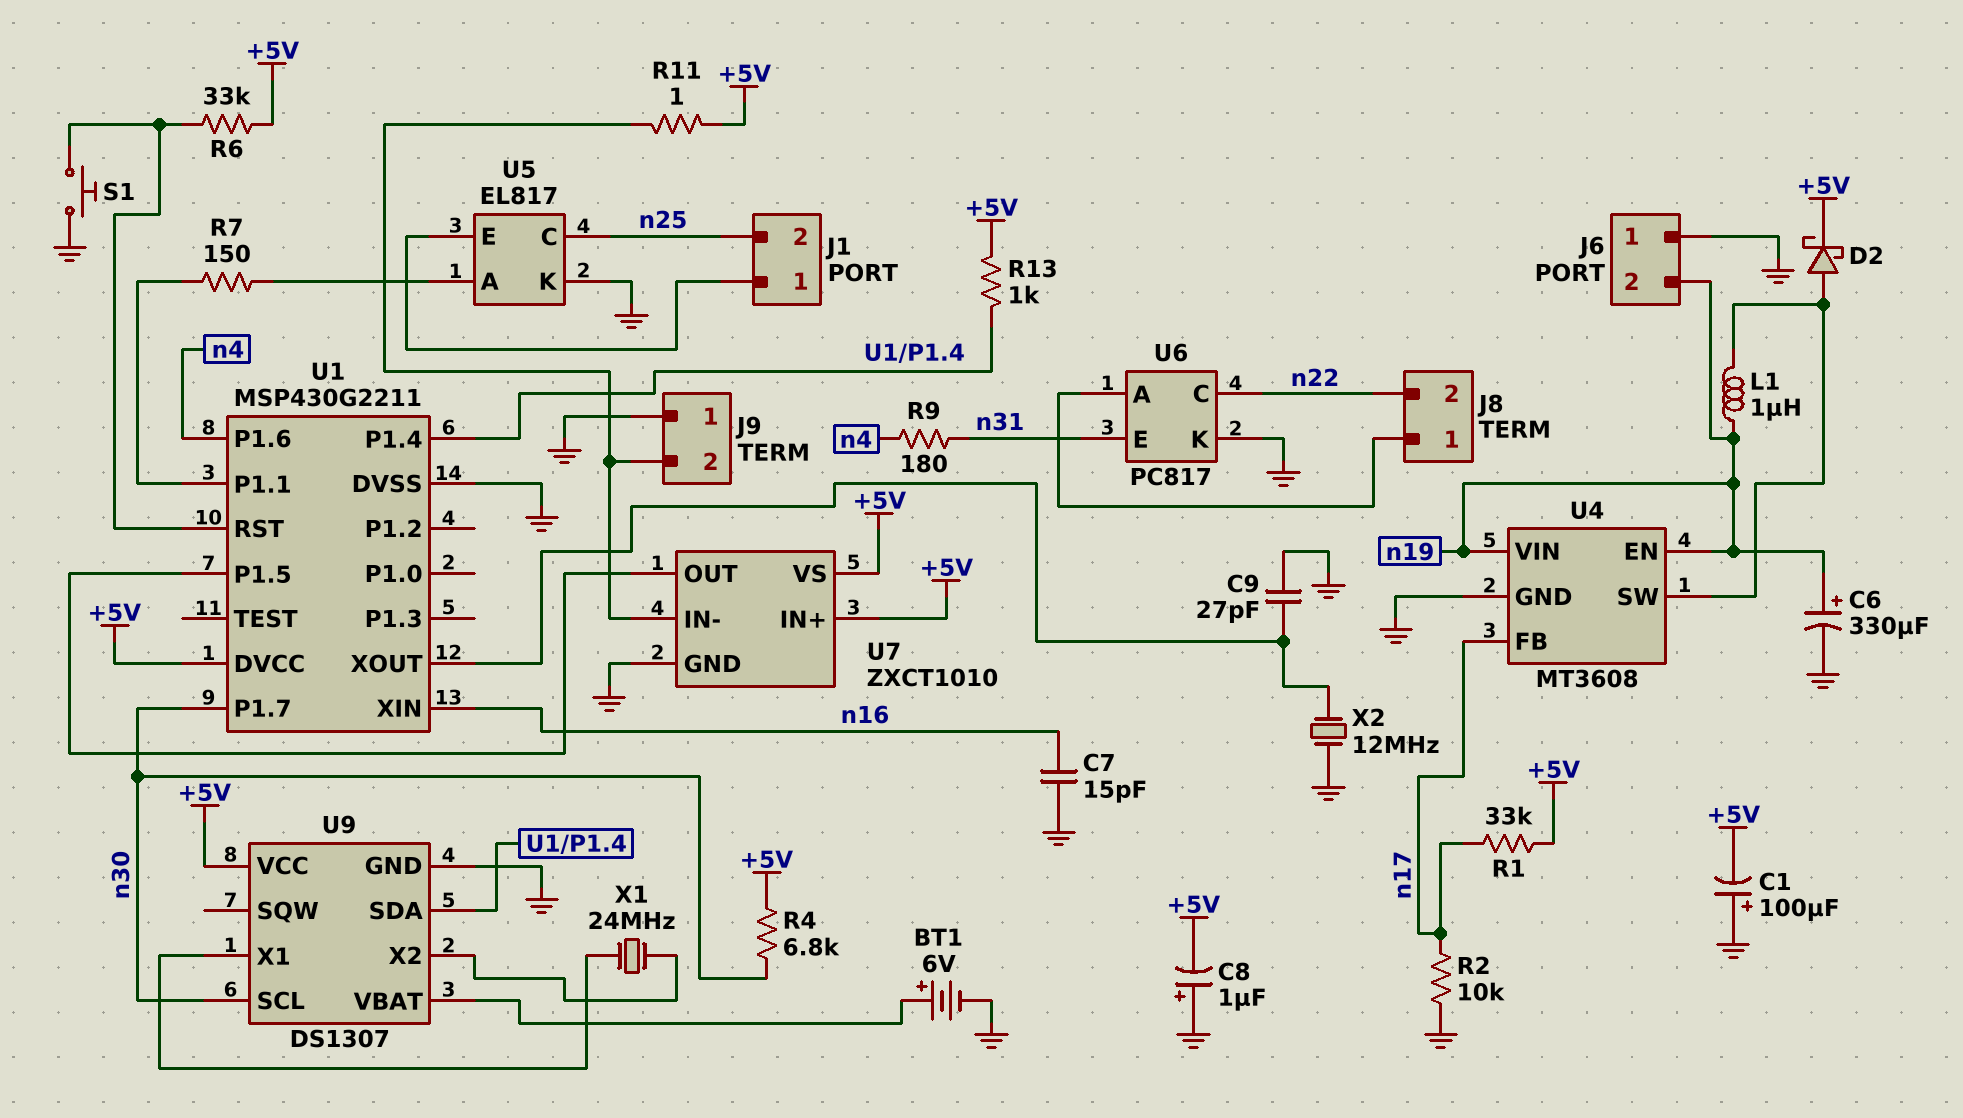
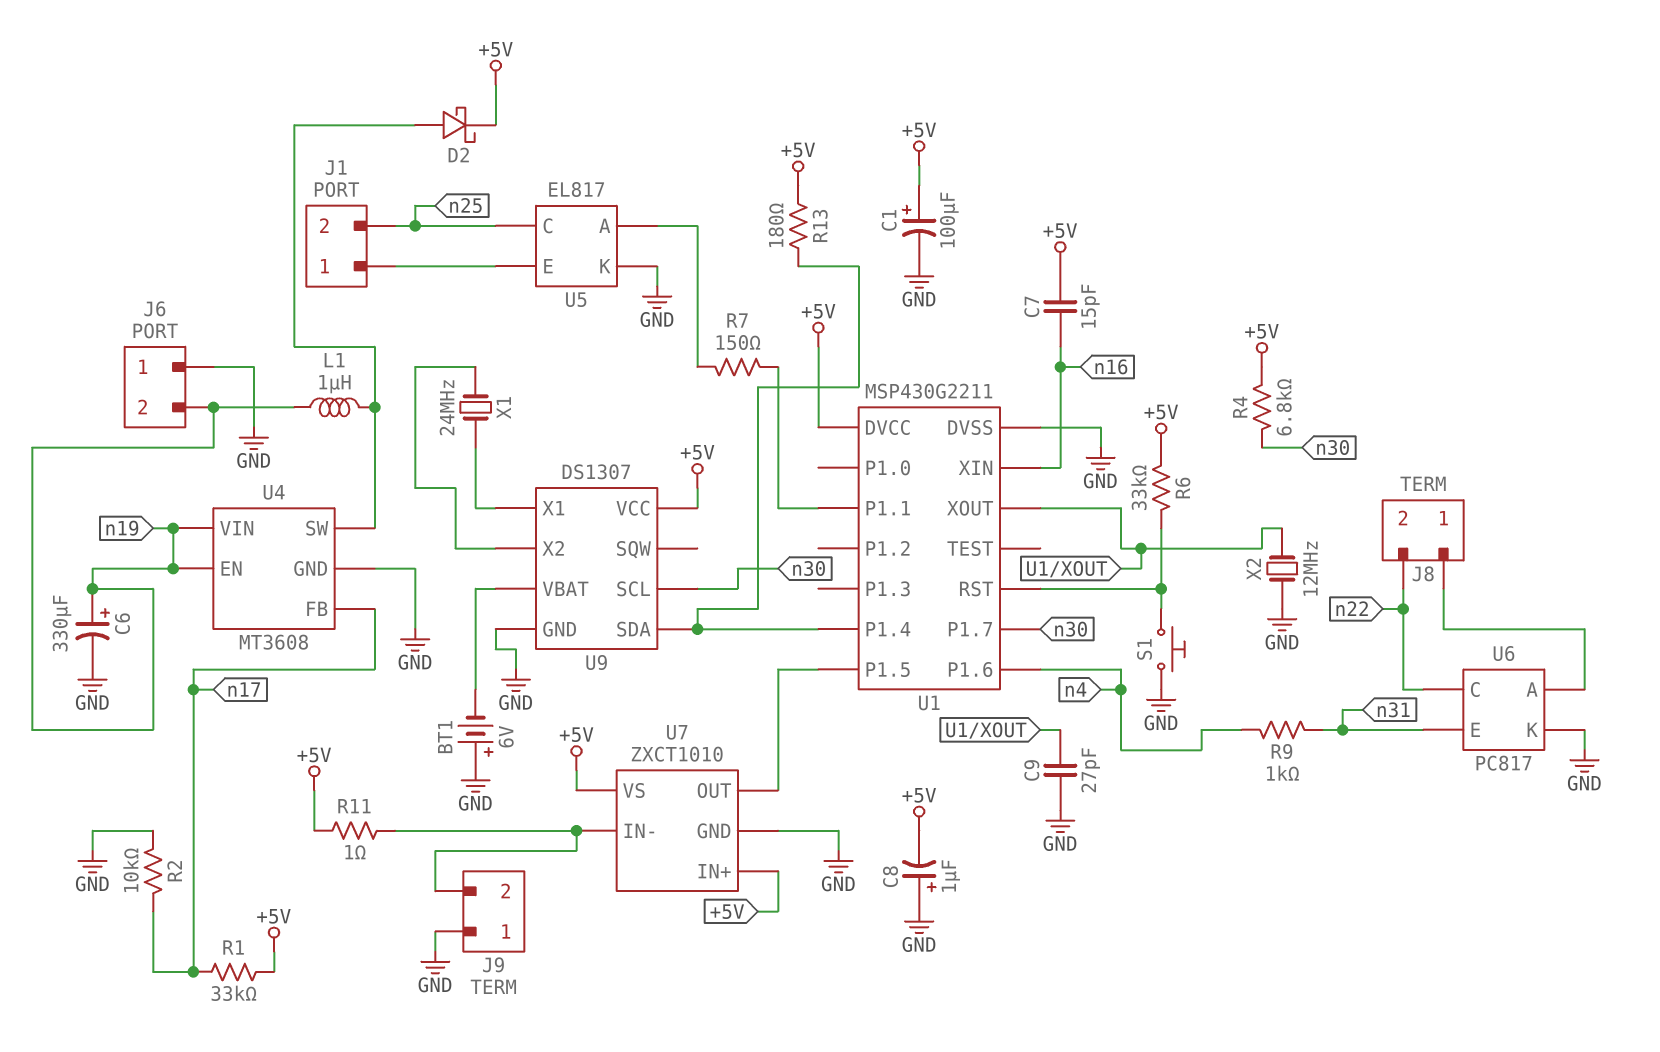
BT1: 6V (plus U9/VBAT, minus GND) -> 6V (plus GND, minus U9/VBAT)
C1: 100uF (plus GND, minus +5V) -> 100uF (plus +5V, minus GND)
C7: 15pF (GND, n16) -> 15pF (+5V, n16)
R9: 180 (n4, n31) -> 1k (n4, n31)
R13: 1k (+5V, U1/P1.4) -> 180 (+5V, U1/P1.4)

